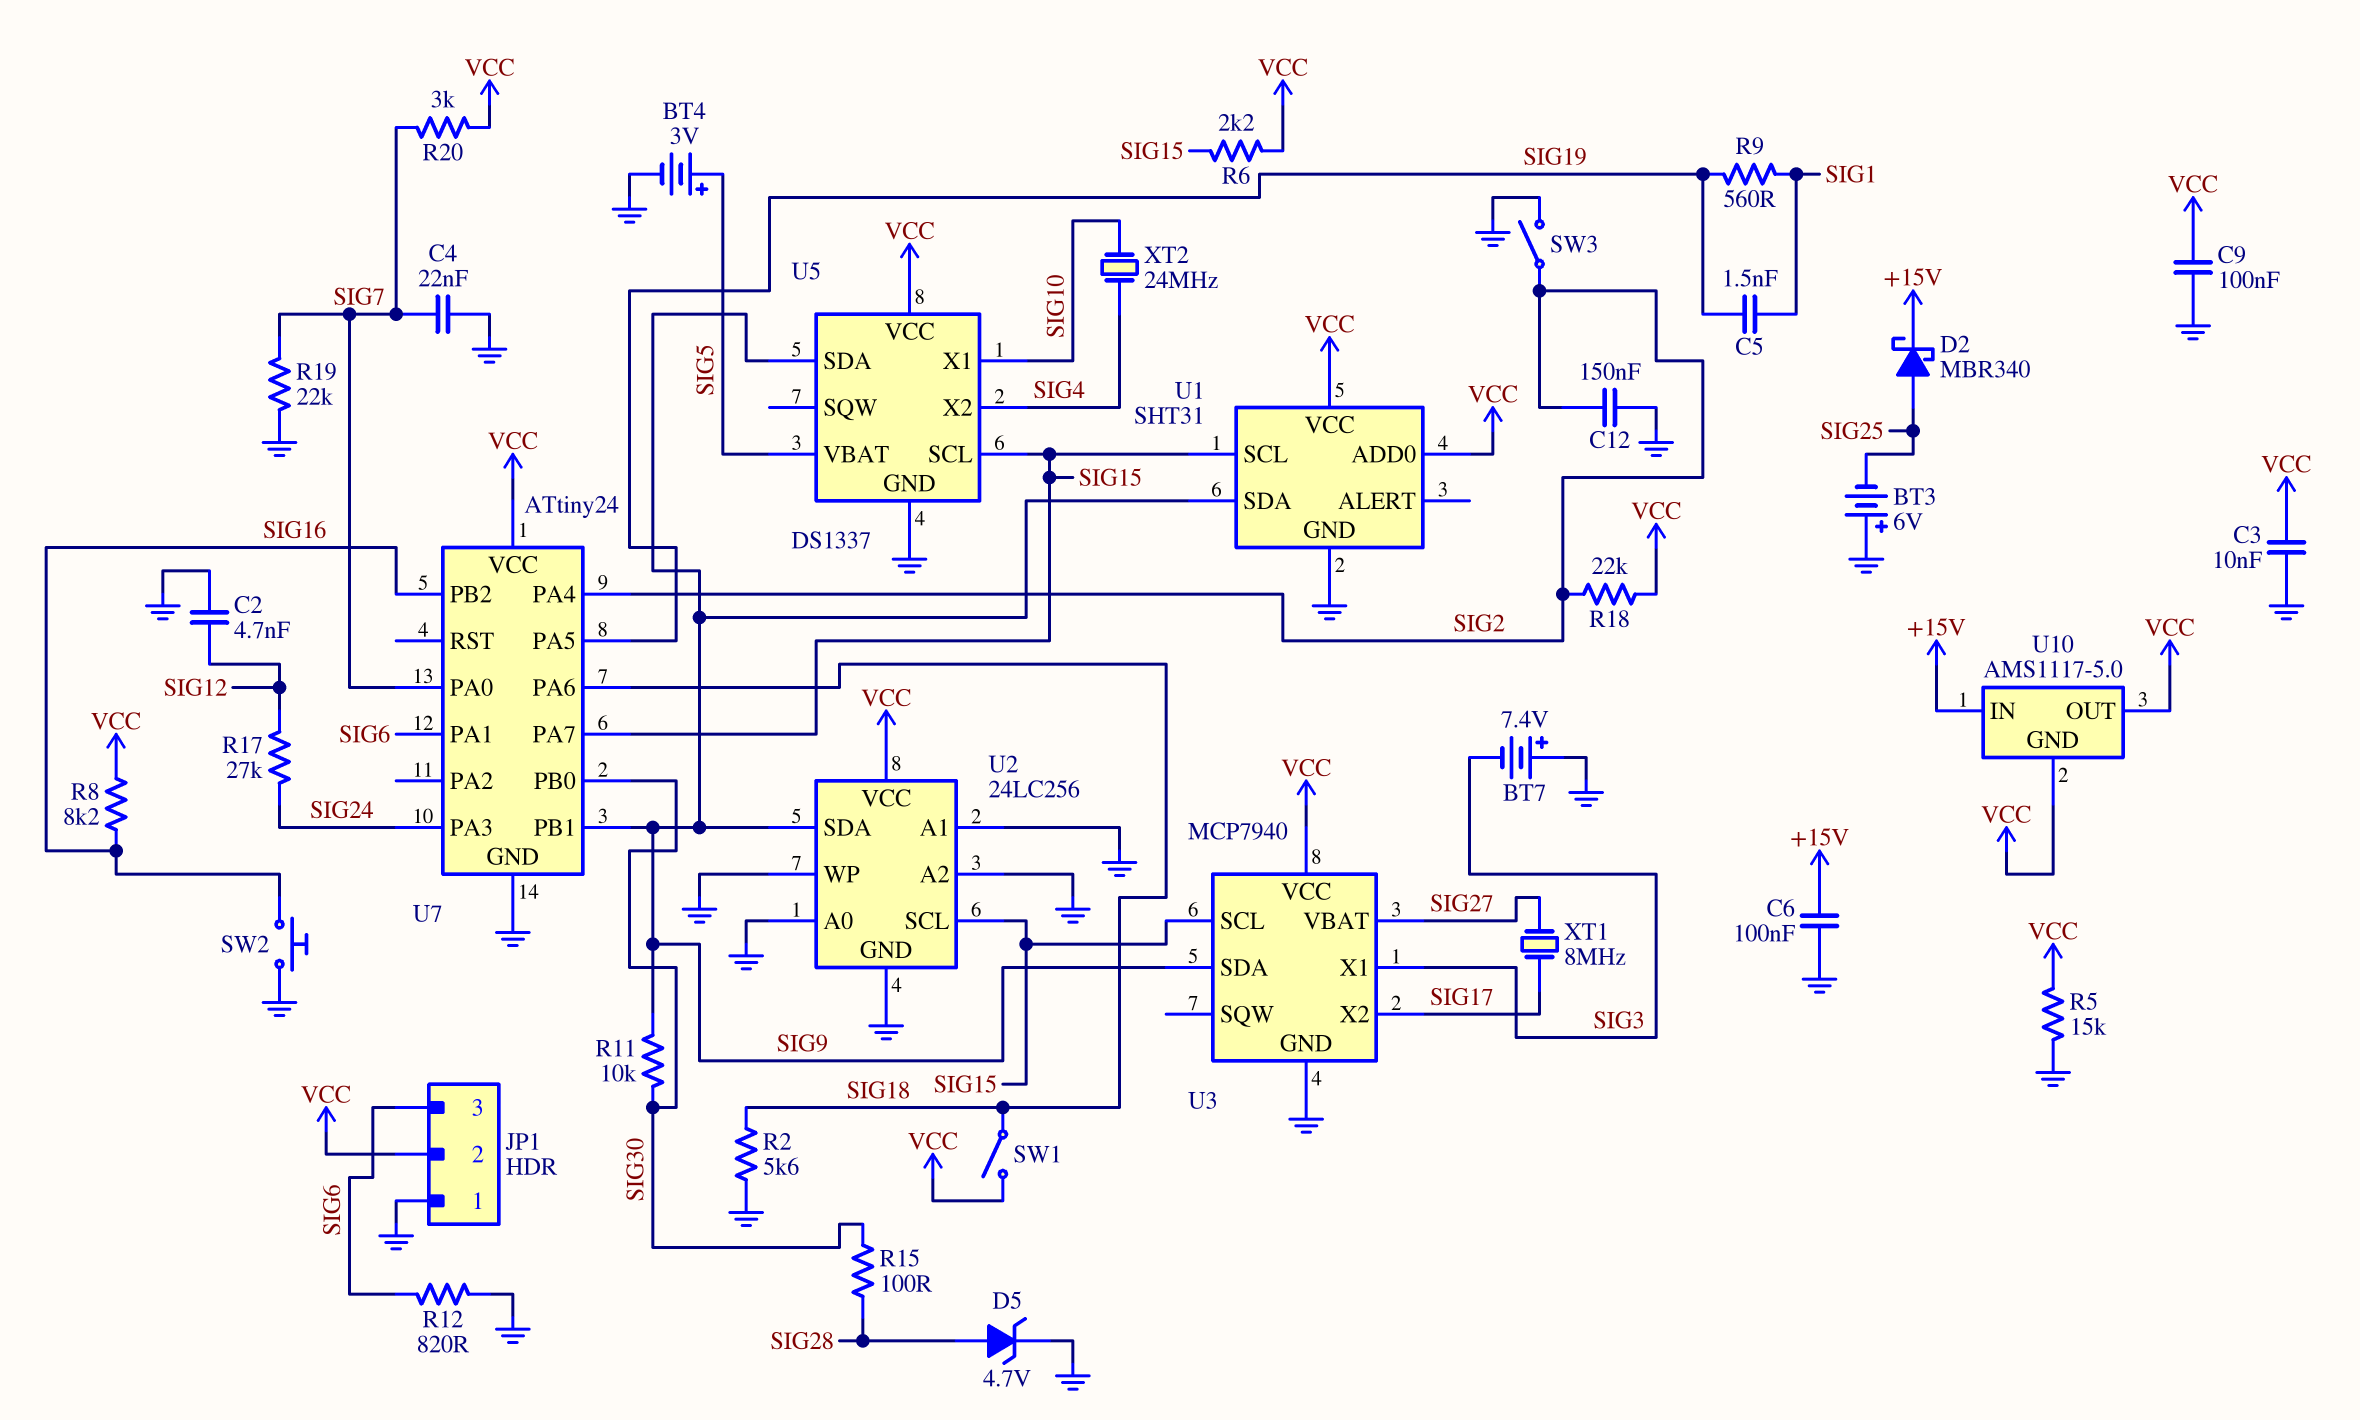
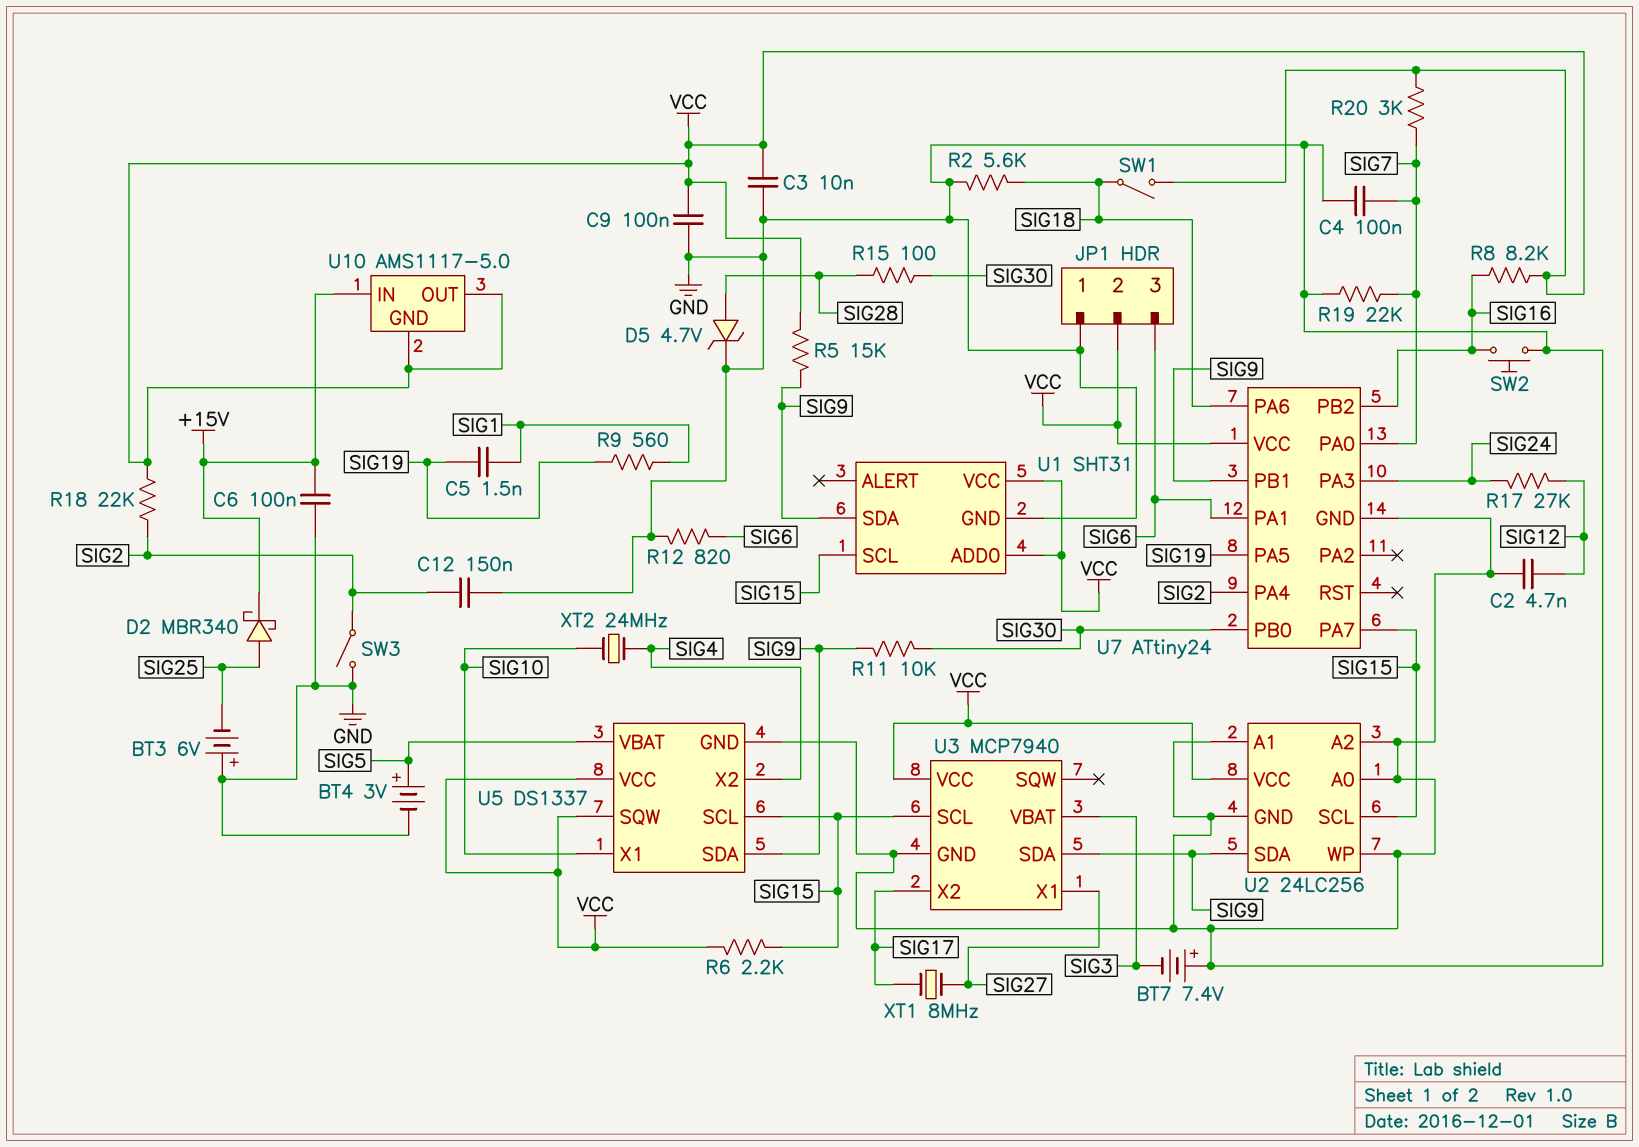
C4: 22nF (GND, SIG7) -> 100nF (GND, SIG7)
R5: 15k (GND, VCC) -> 15k (SIG9, VCC)
U3 pin VBAT: SIG27 -> SIG3
U3 pin X1: SIG3 -> SIG27
U5 pin SQW: none -> VCC

